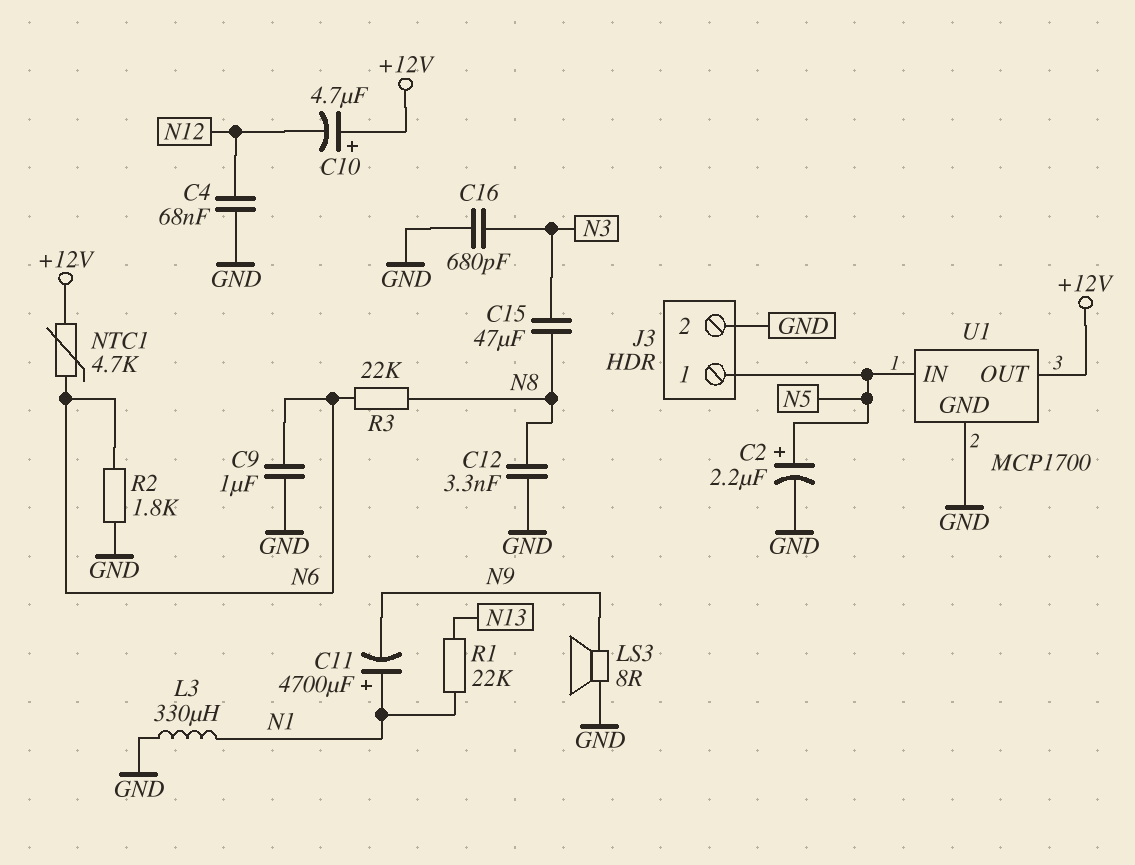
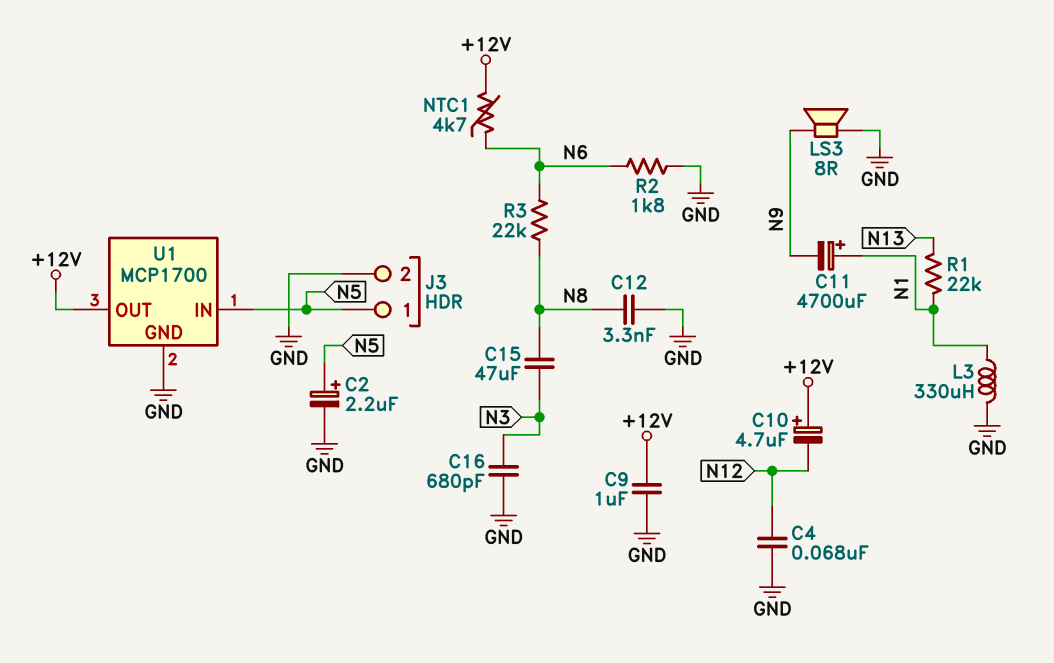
C9: 1uF (GND, N6) -> 1uF (+12V, GND)

